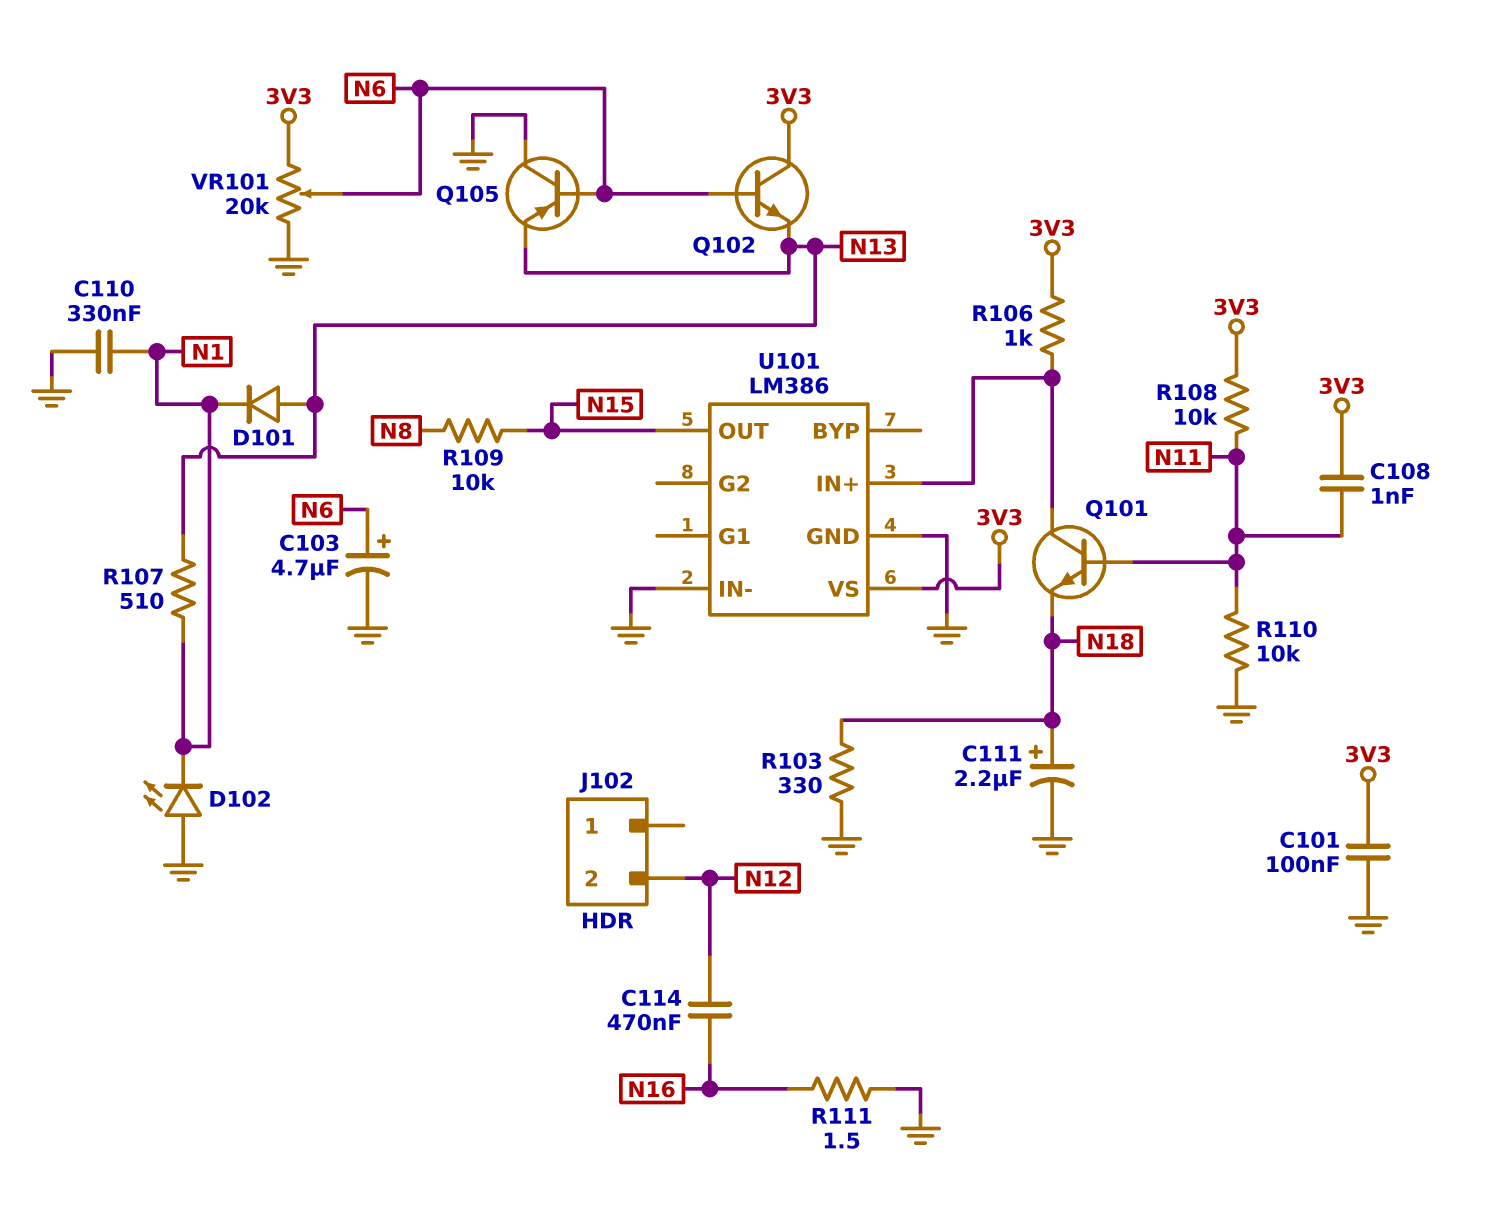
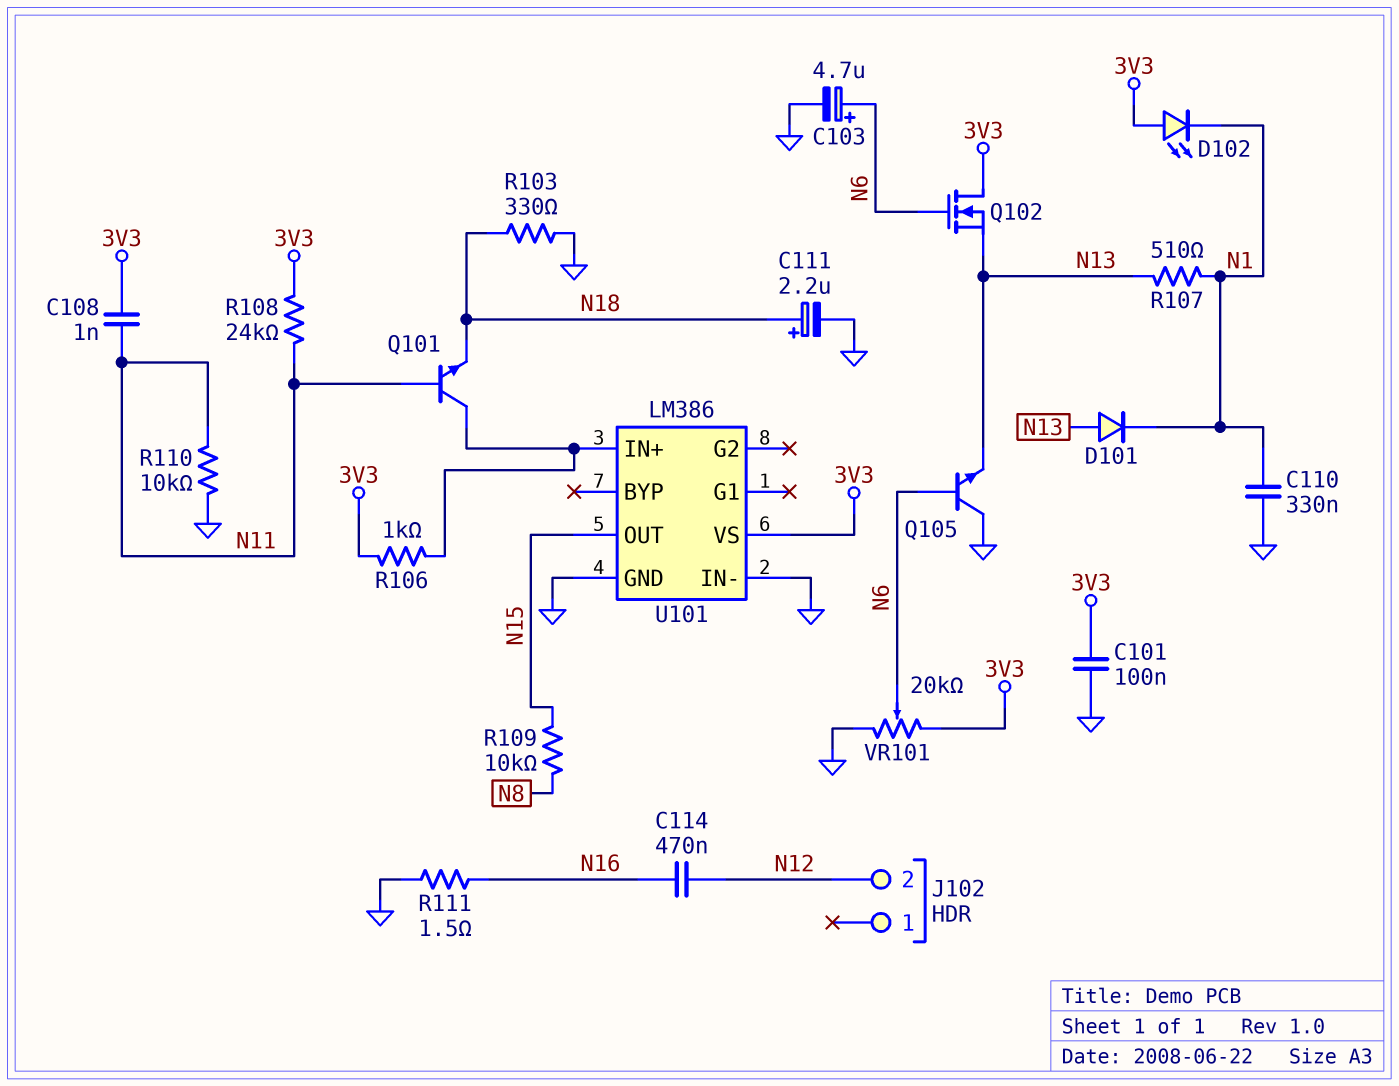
D102: LED (A GND, K N1) -> LED (A 3V3, K N1)
Q102: NPN (B N6, C 3V3, E N13) -> NMOS (G N6, D 3V3, S N13)
Q105: PNP (B N6, C GND, E N13) -> NPN (B N6, C GND, E N13)
R108: 10k (3V3, N11) -> 24k (3V3, N11)

